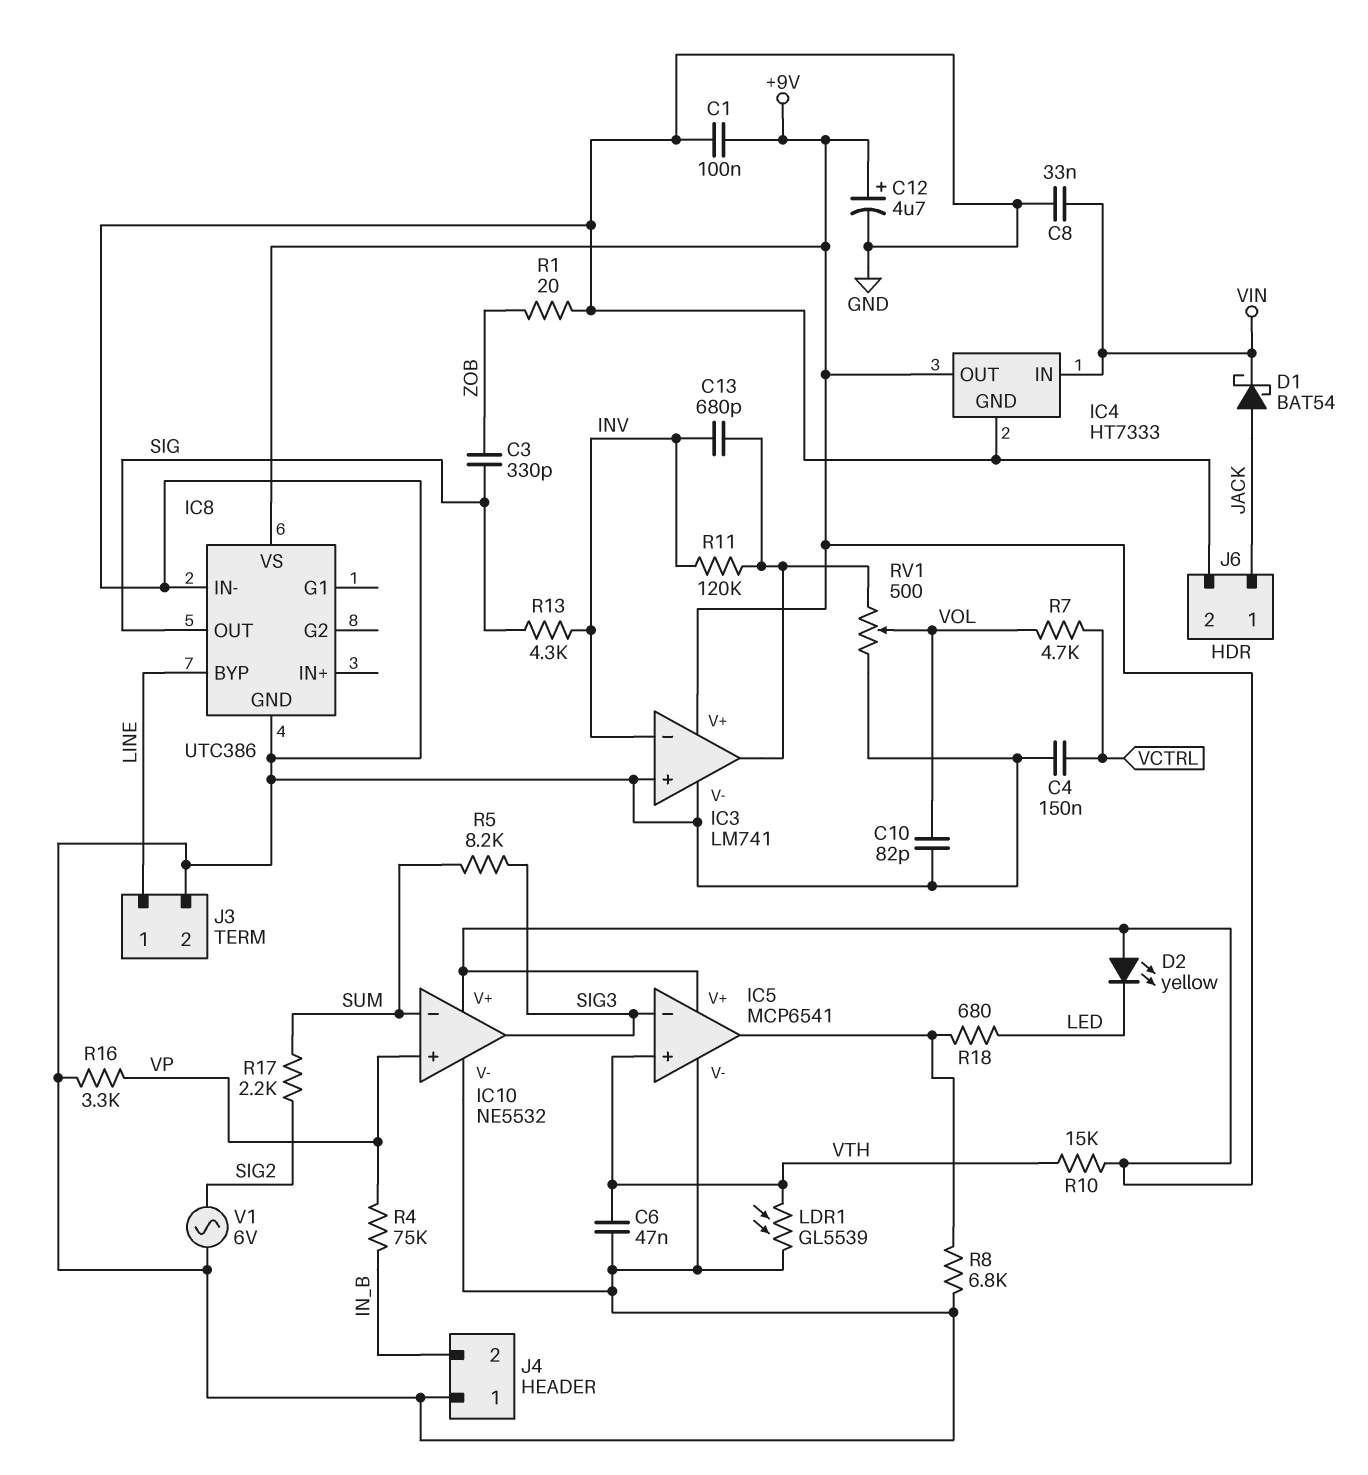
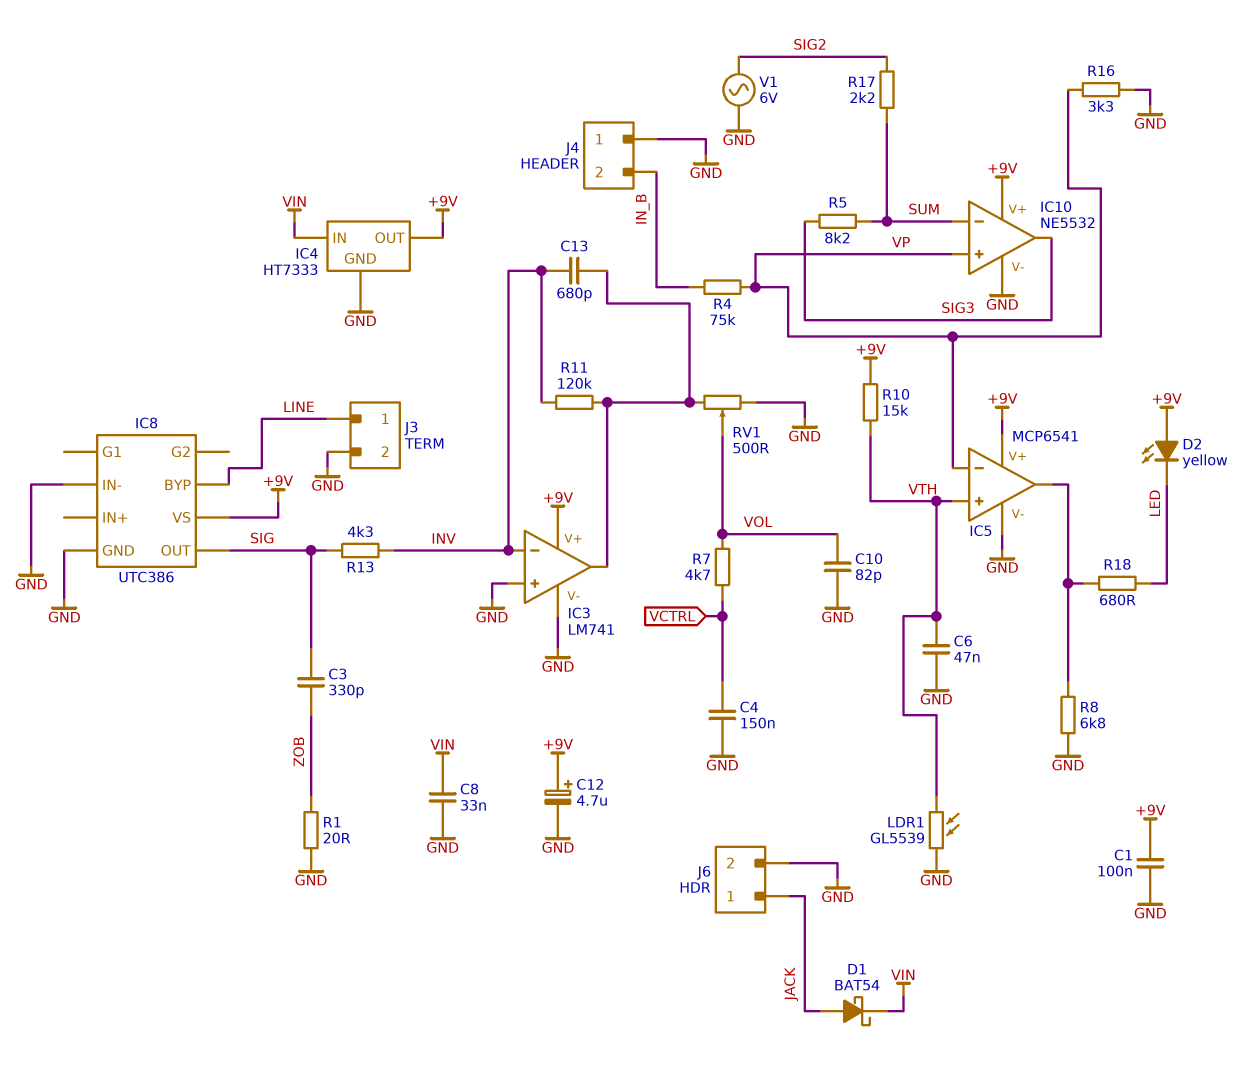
IC5 pin in-: SIG3 -> VP

